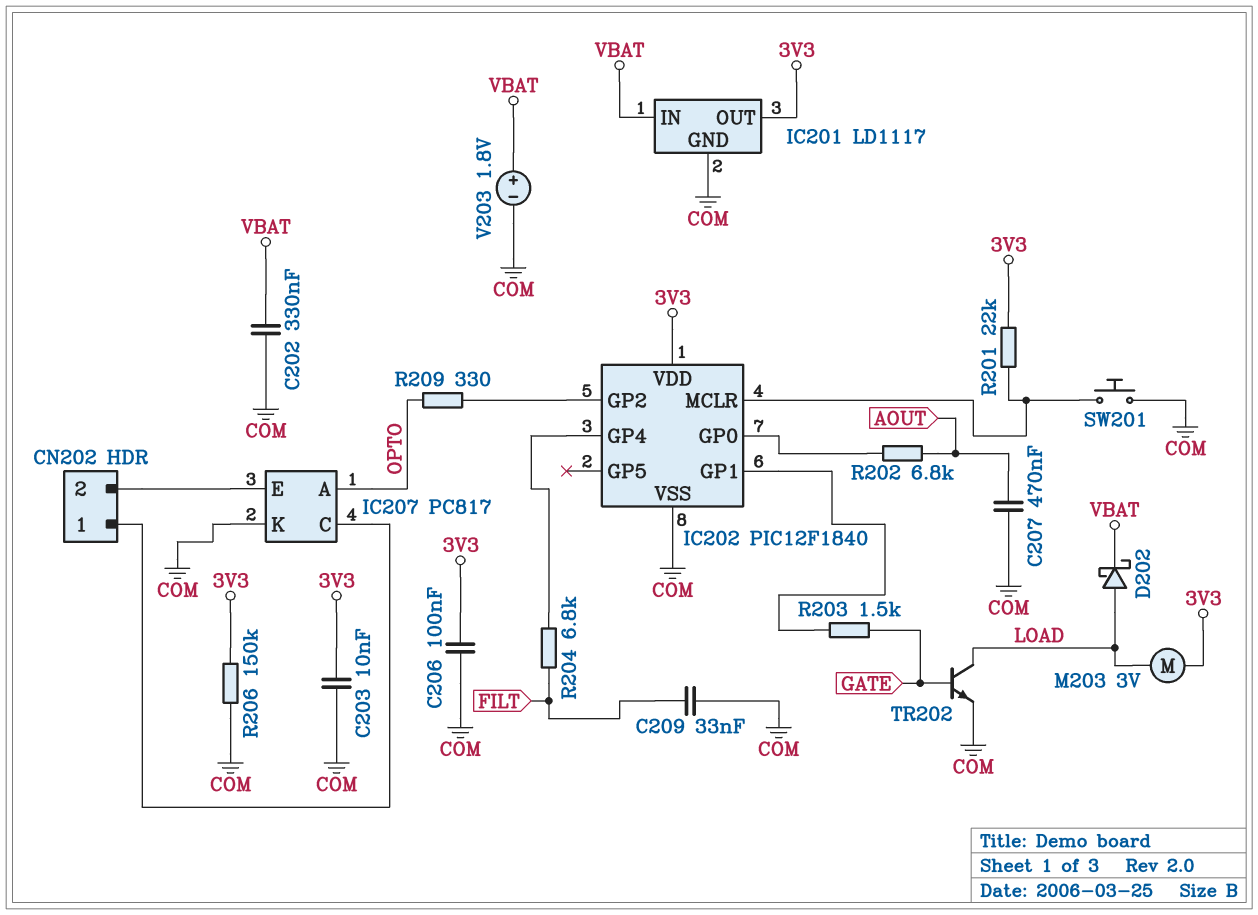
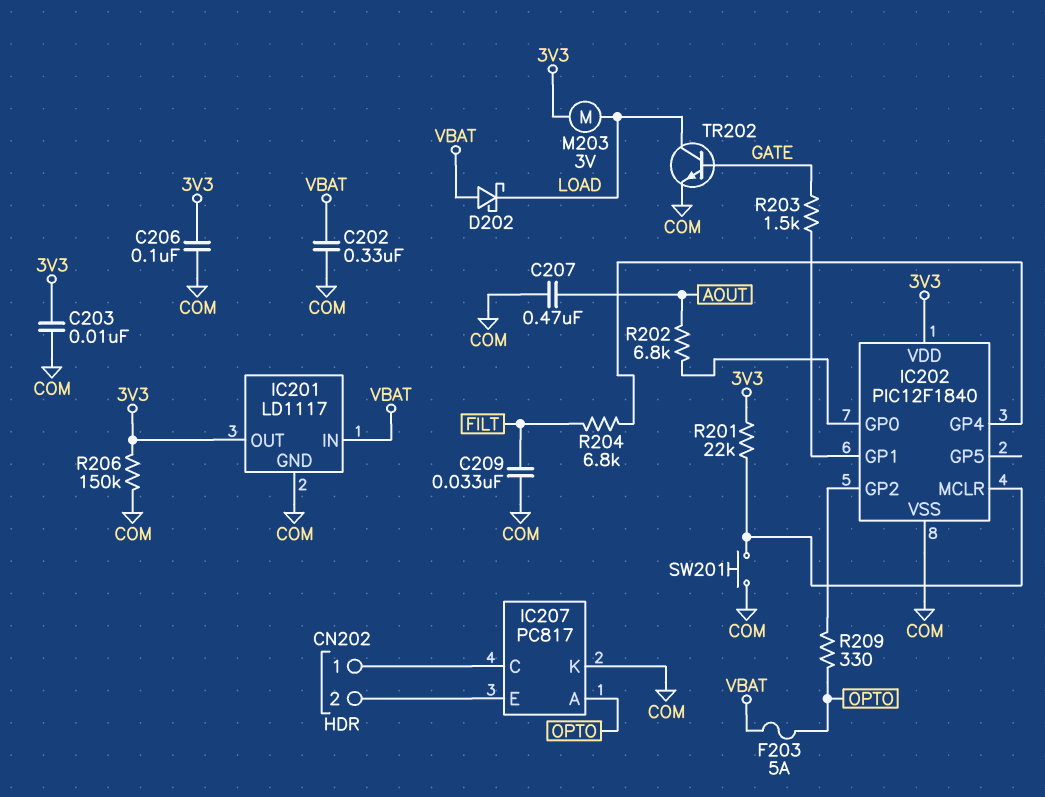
D202: schottky (A LOAD, K VBAT) -> schottky (A VBAT, K LOAD)
F203: none -> 5A (OPTO, VBAT)
V203: 1.8V (plus VBAT, minus COM) -> none

